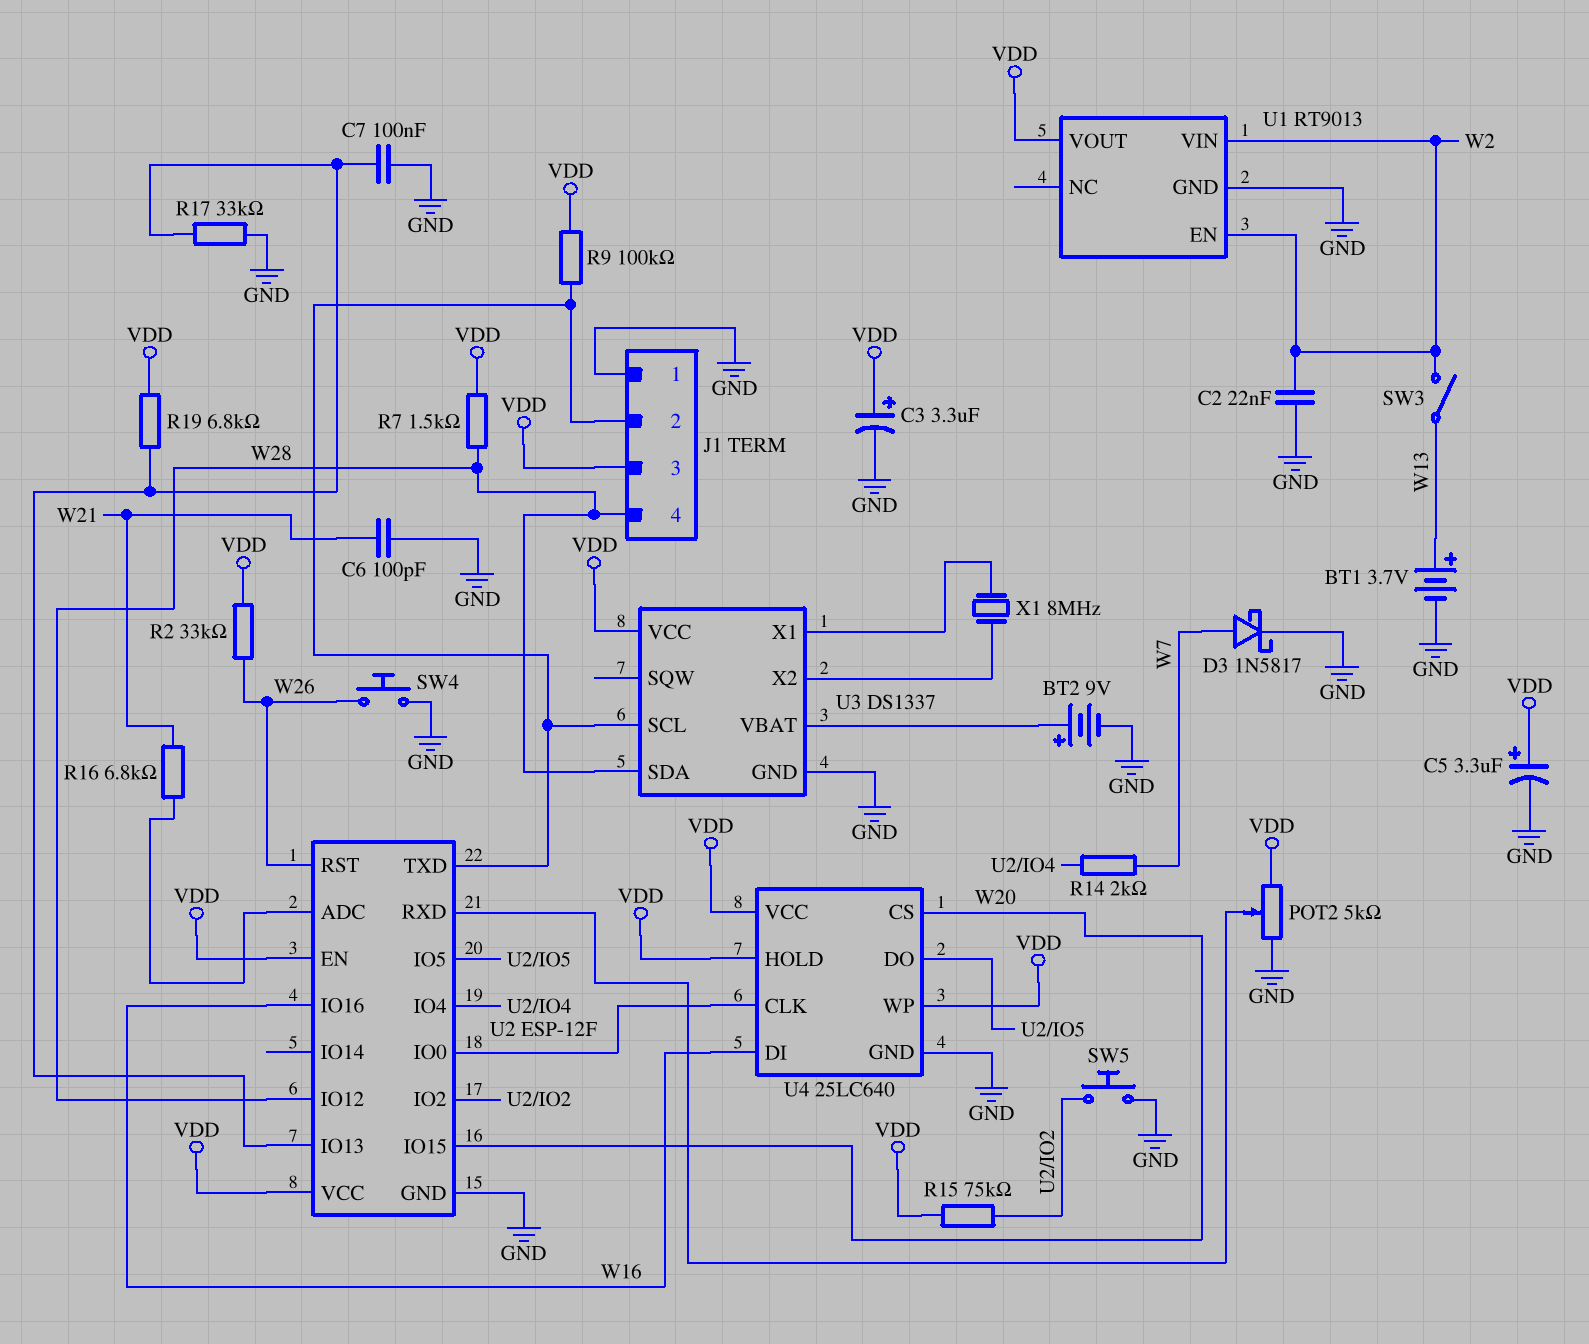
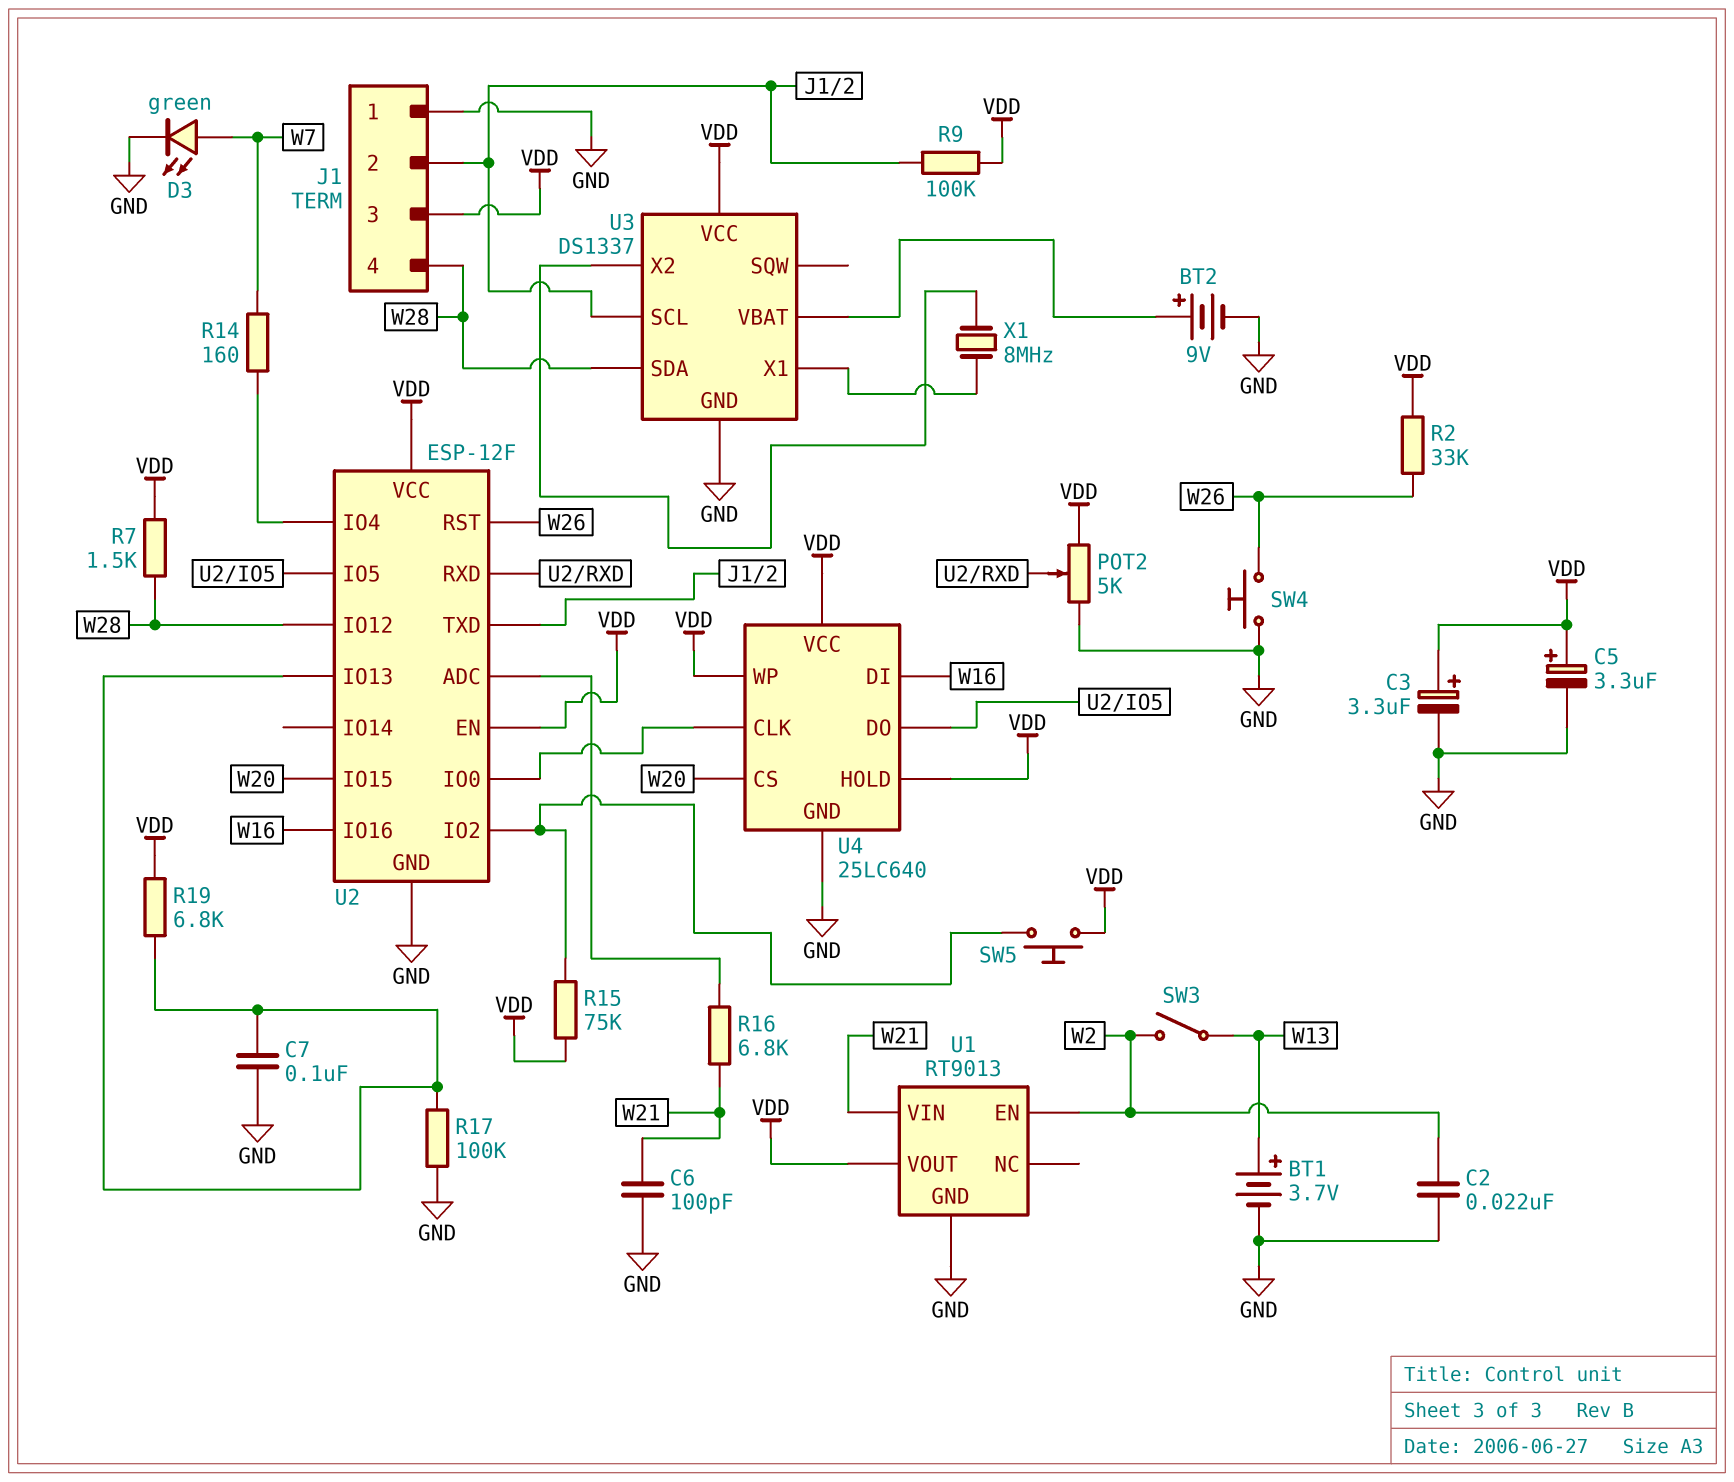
D3: schottky 1N5817 (A W7, K GND) -> LED green (A W7, K GND)
R14: 2k (U2/IO4, W7) -> 160 (U2/IO4, W7)
R17: 33k (GND, U2/IO13) -> 100k (GND, U2/IO13)
SW5: button (GND, U2/IO2) -> button (U2/IO2, VDD)
U1 pin VIN: W2 -> W21

